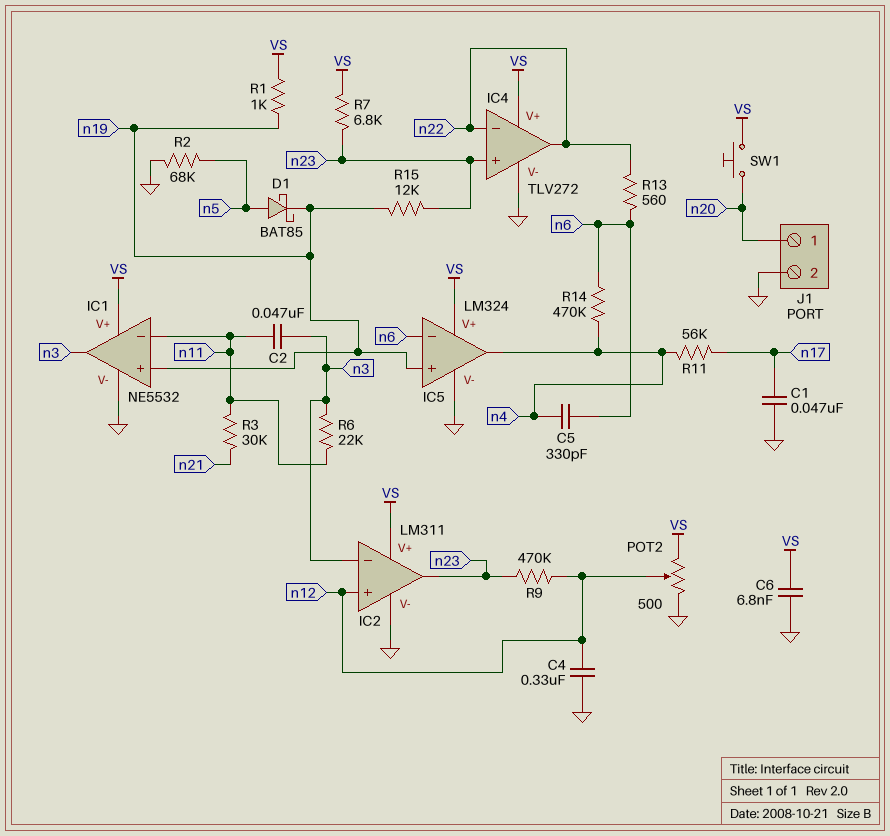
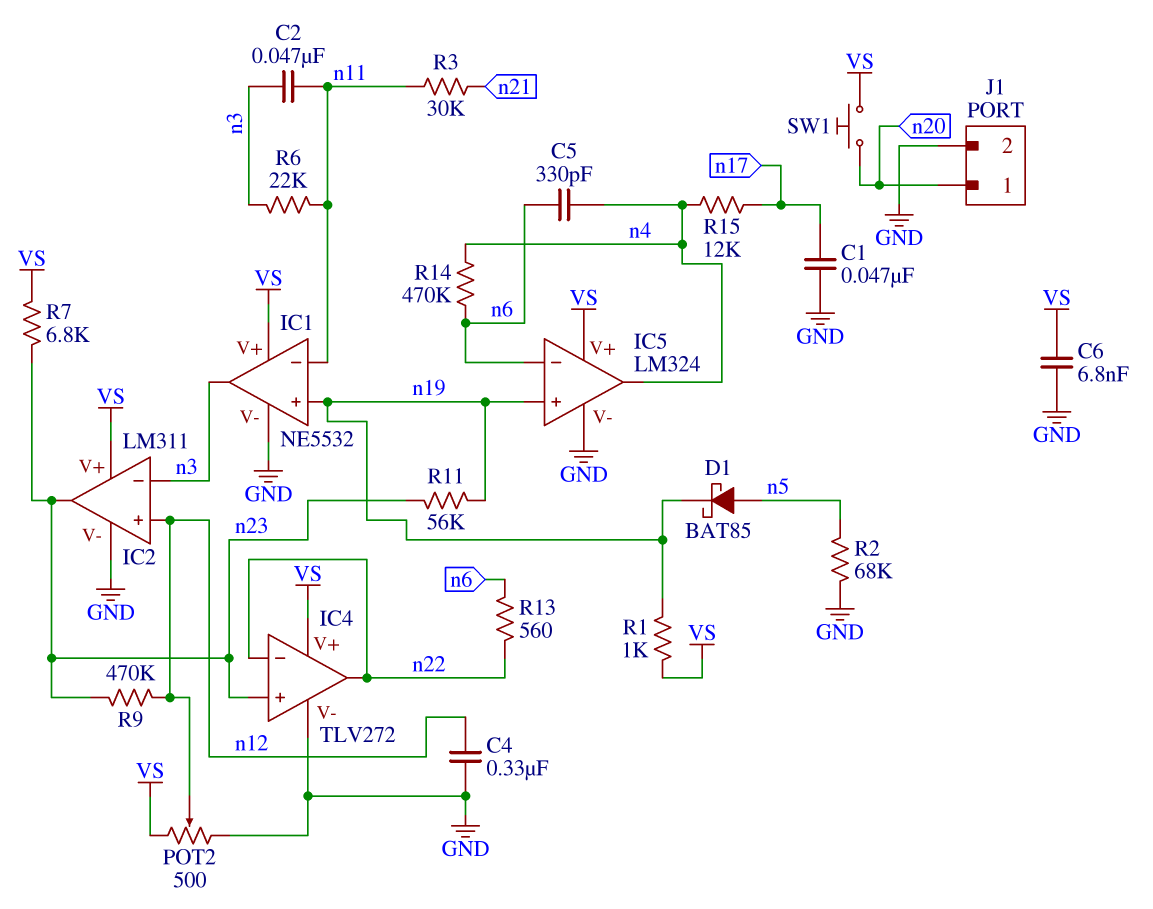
R11: 56k (n4, n17) -> 56k (n19, n23)
R15: 12k (n19, n23) -> 12k (n4, n17)

